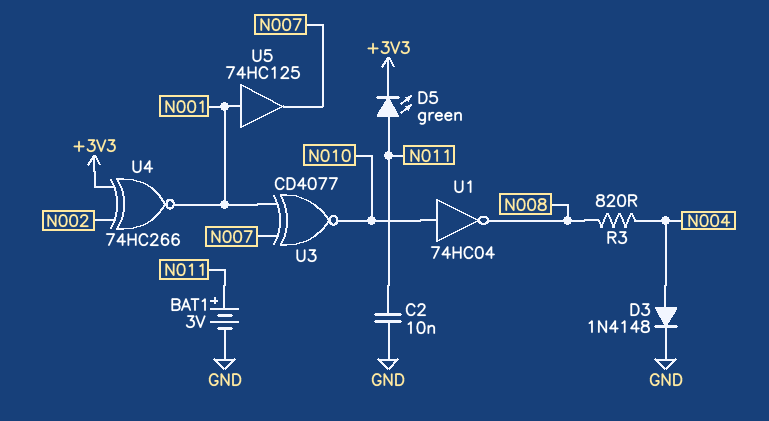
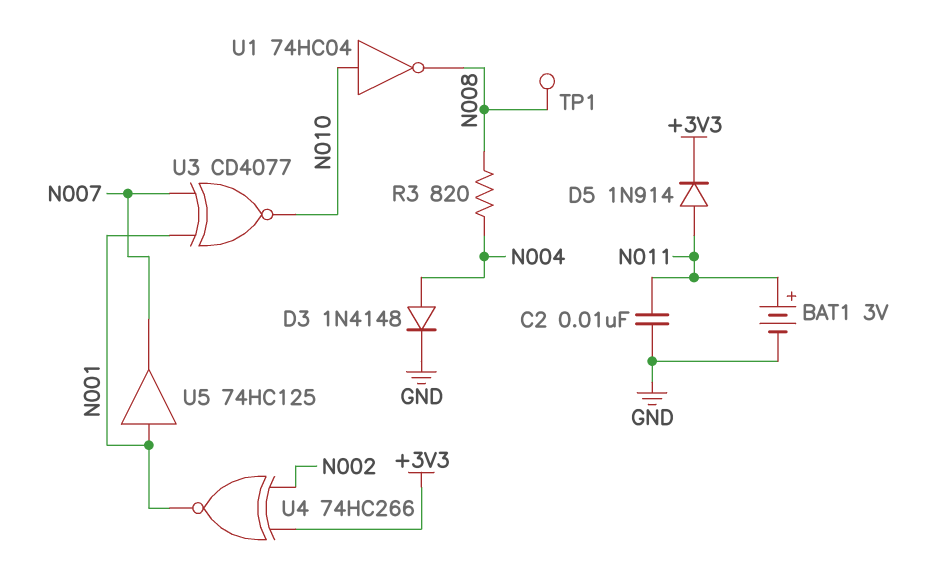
D5: LED green (A N011, K +3V3) -> diode 1N914 (A N011, K +3V3)
TP1: none -> test point (N008)

